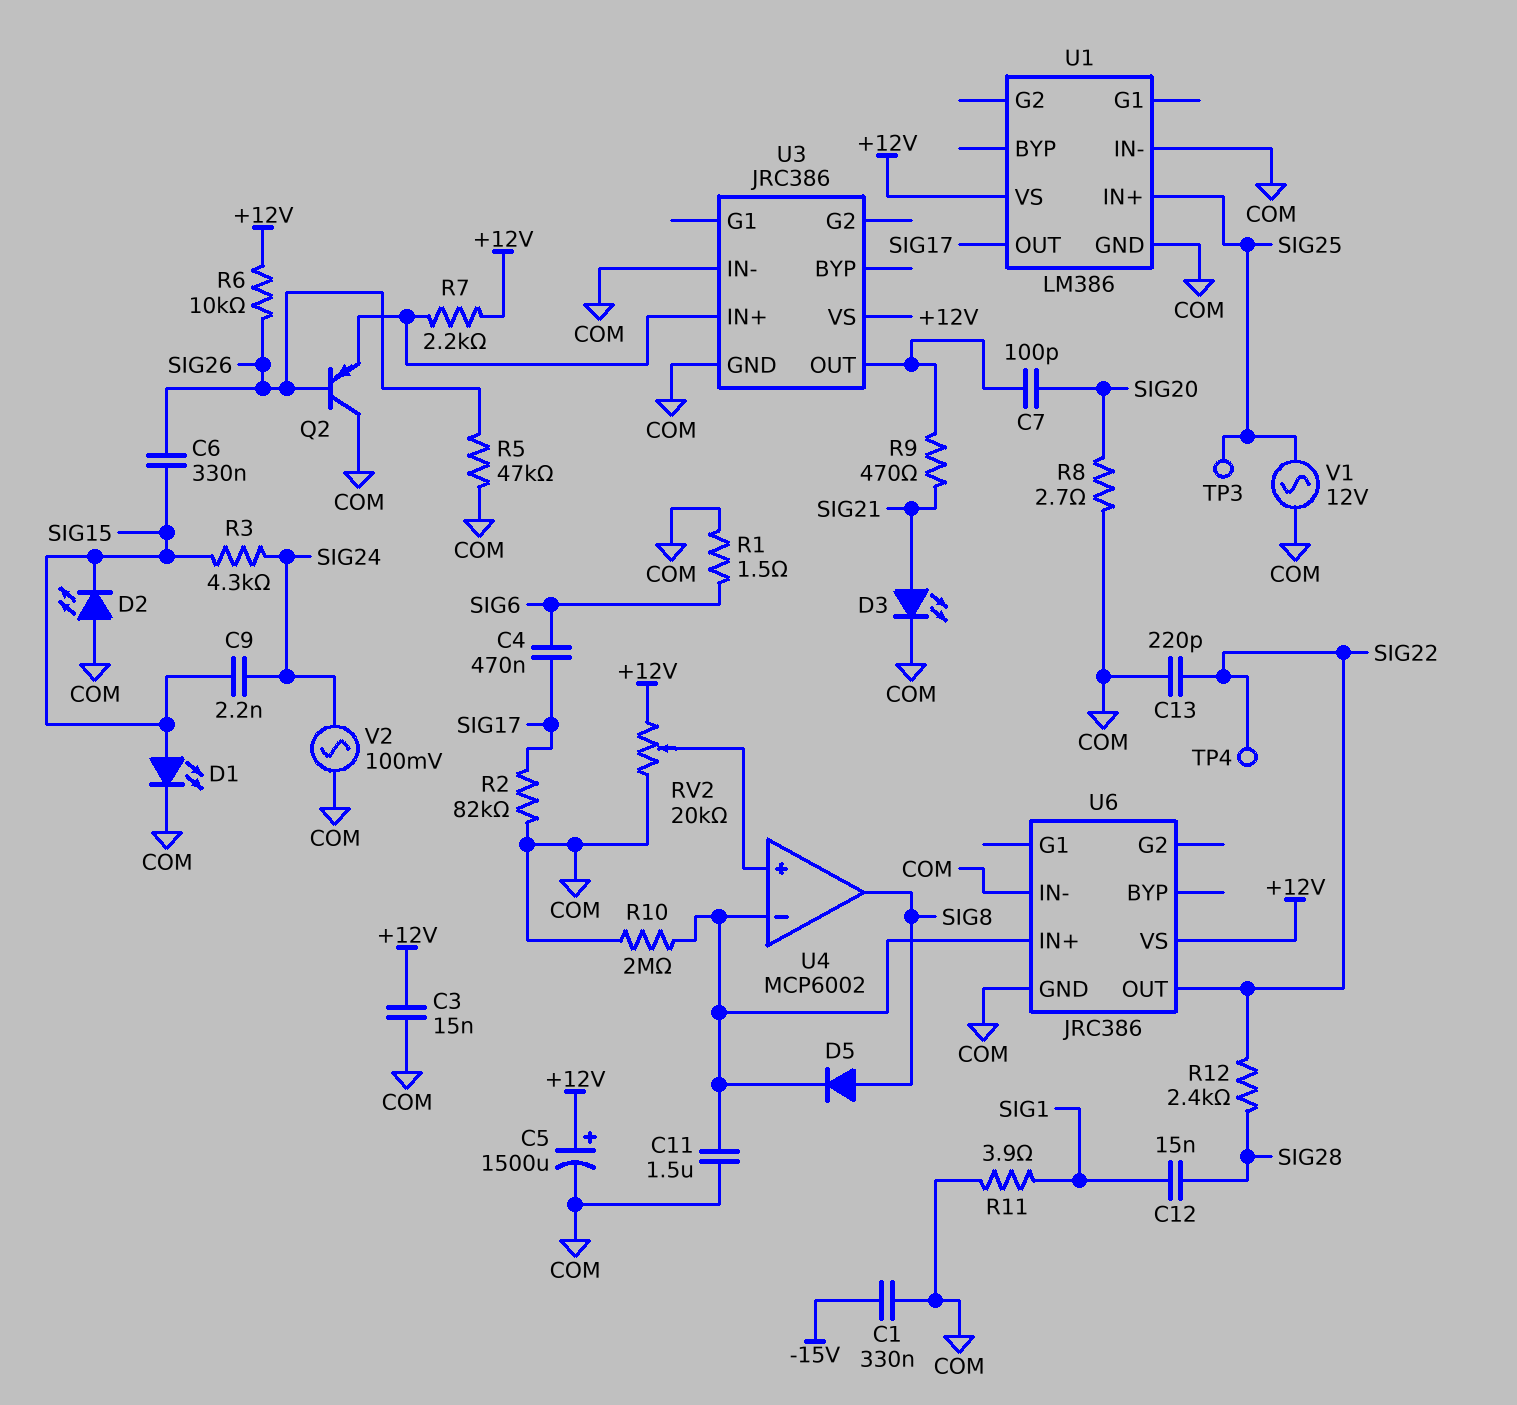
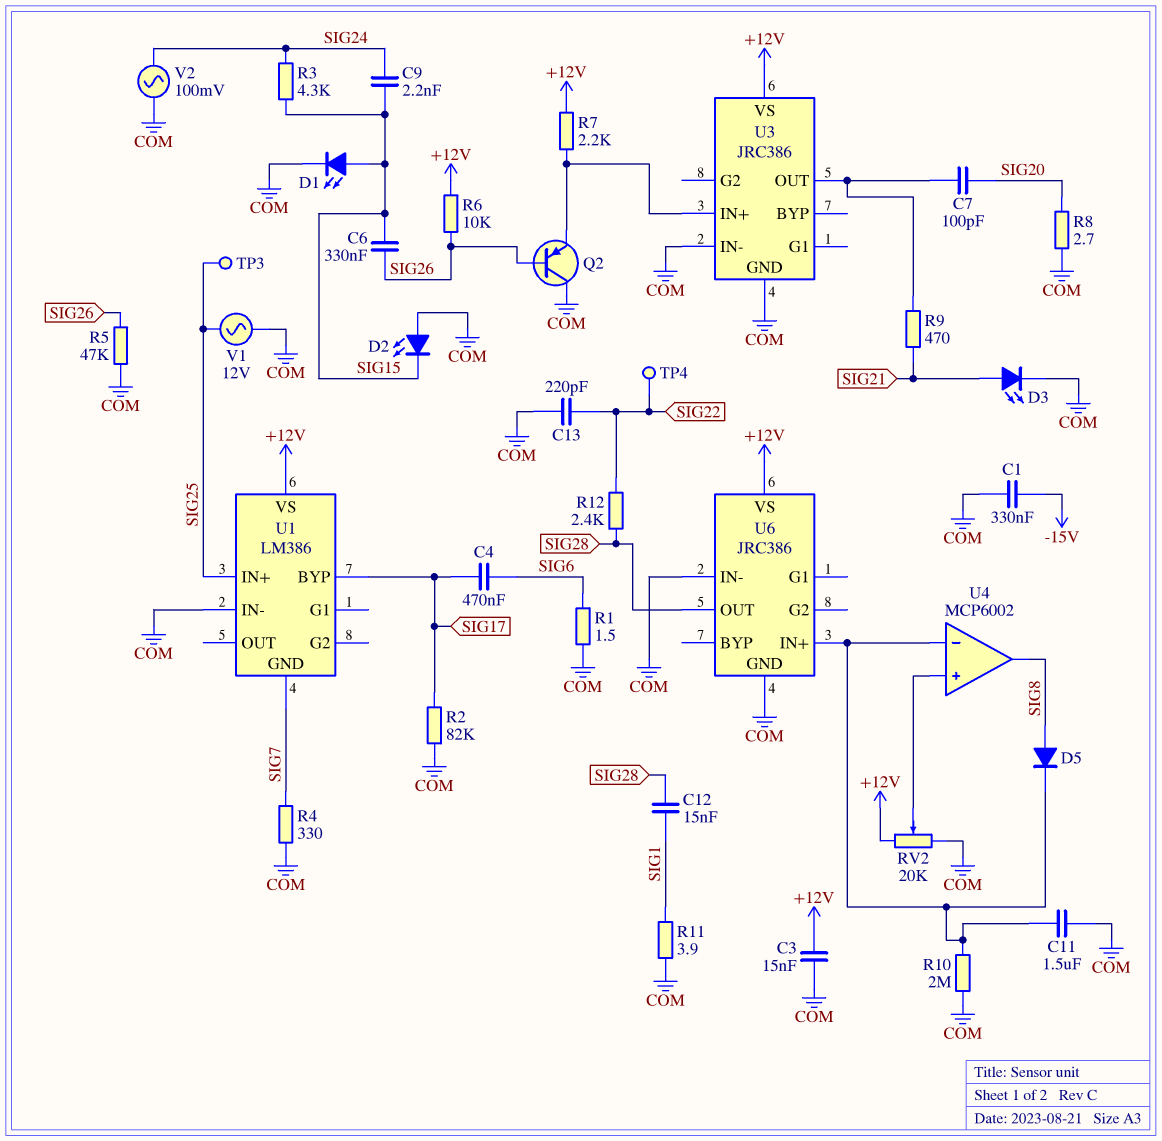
C5: 1500uF (plus +12V, minus COM) -> none
R4: none -> 330 (COM, SIG7)
U1 pin BYP: none -> SIG17
U1 pin GND: COM -> SIG7
U1 pin OUT: SIG17 -> none
U6 pin OUT: SIG22 -> SIG28

